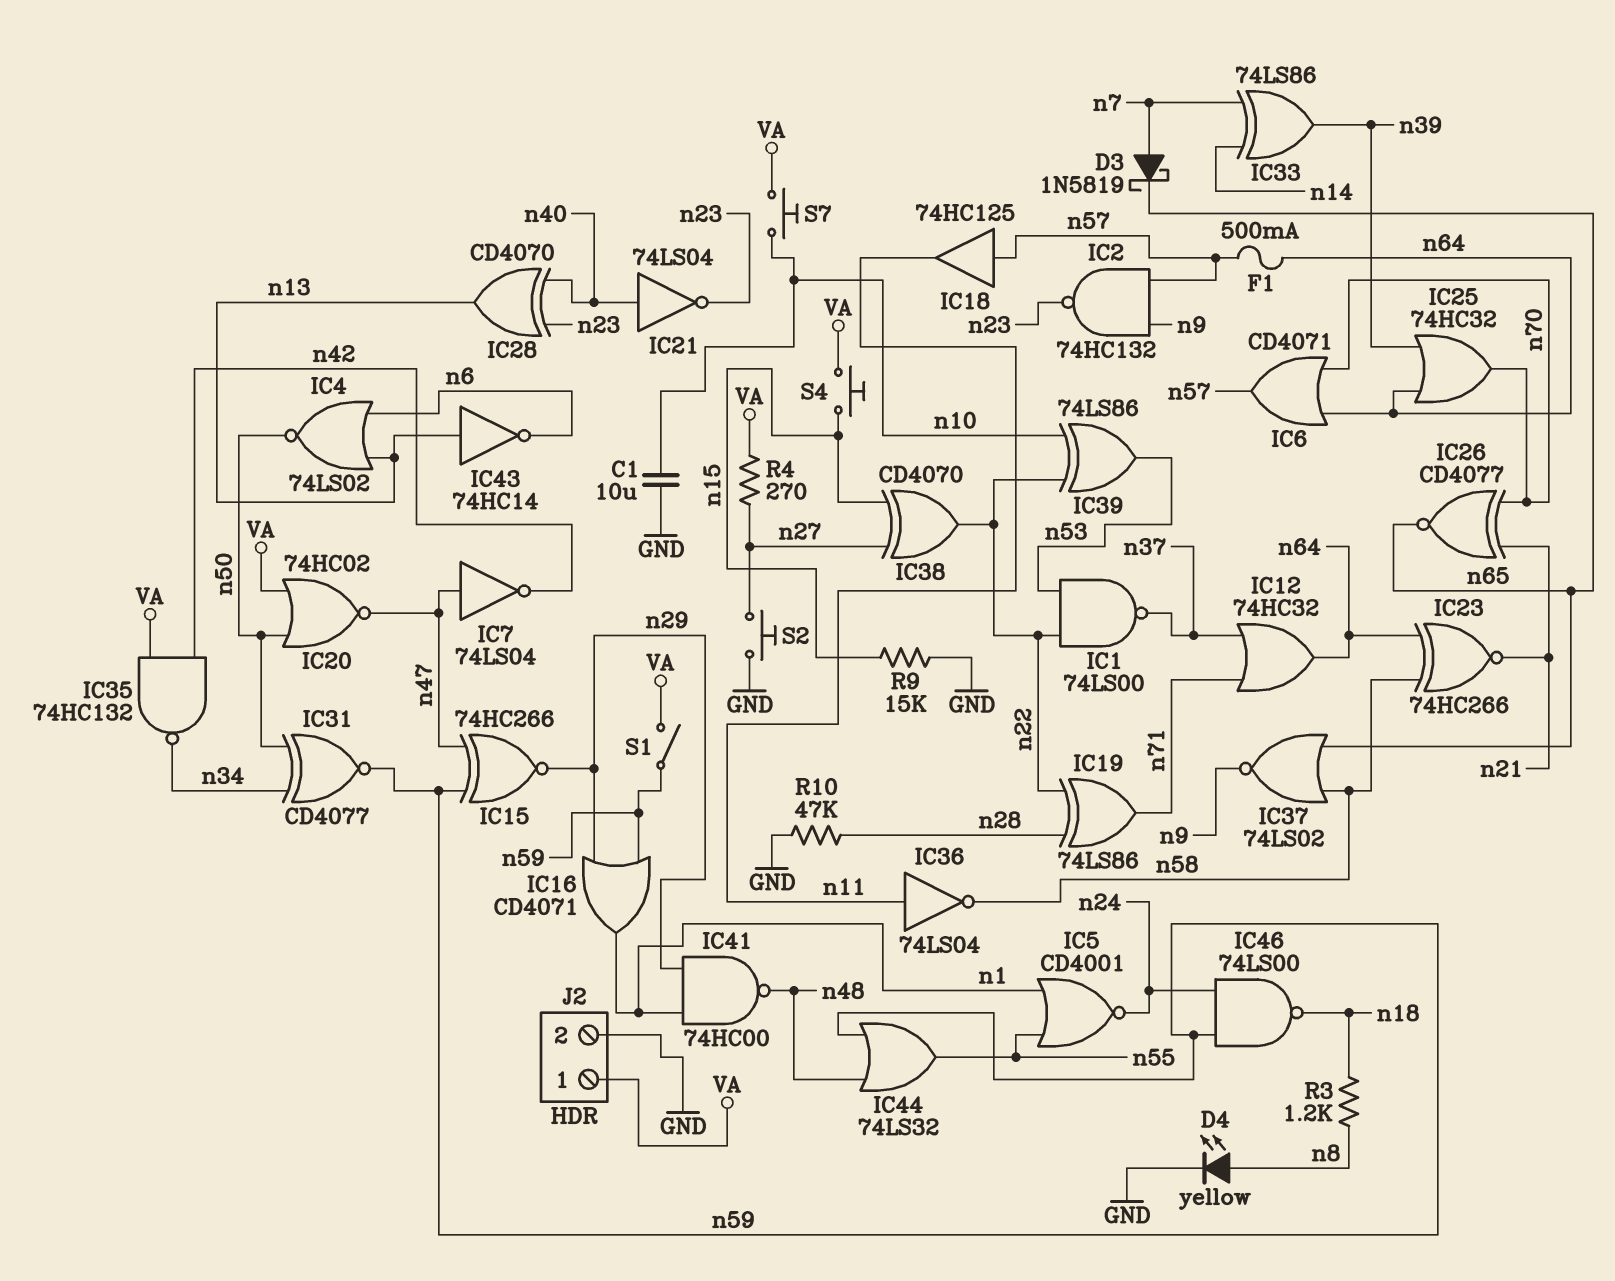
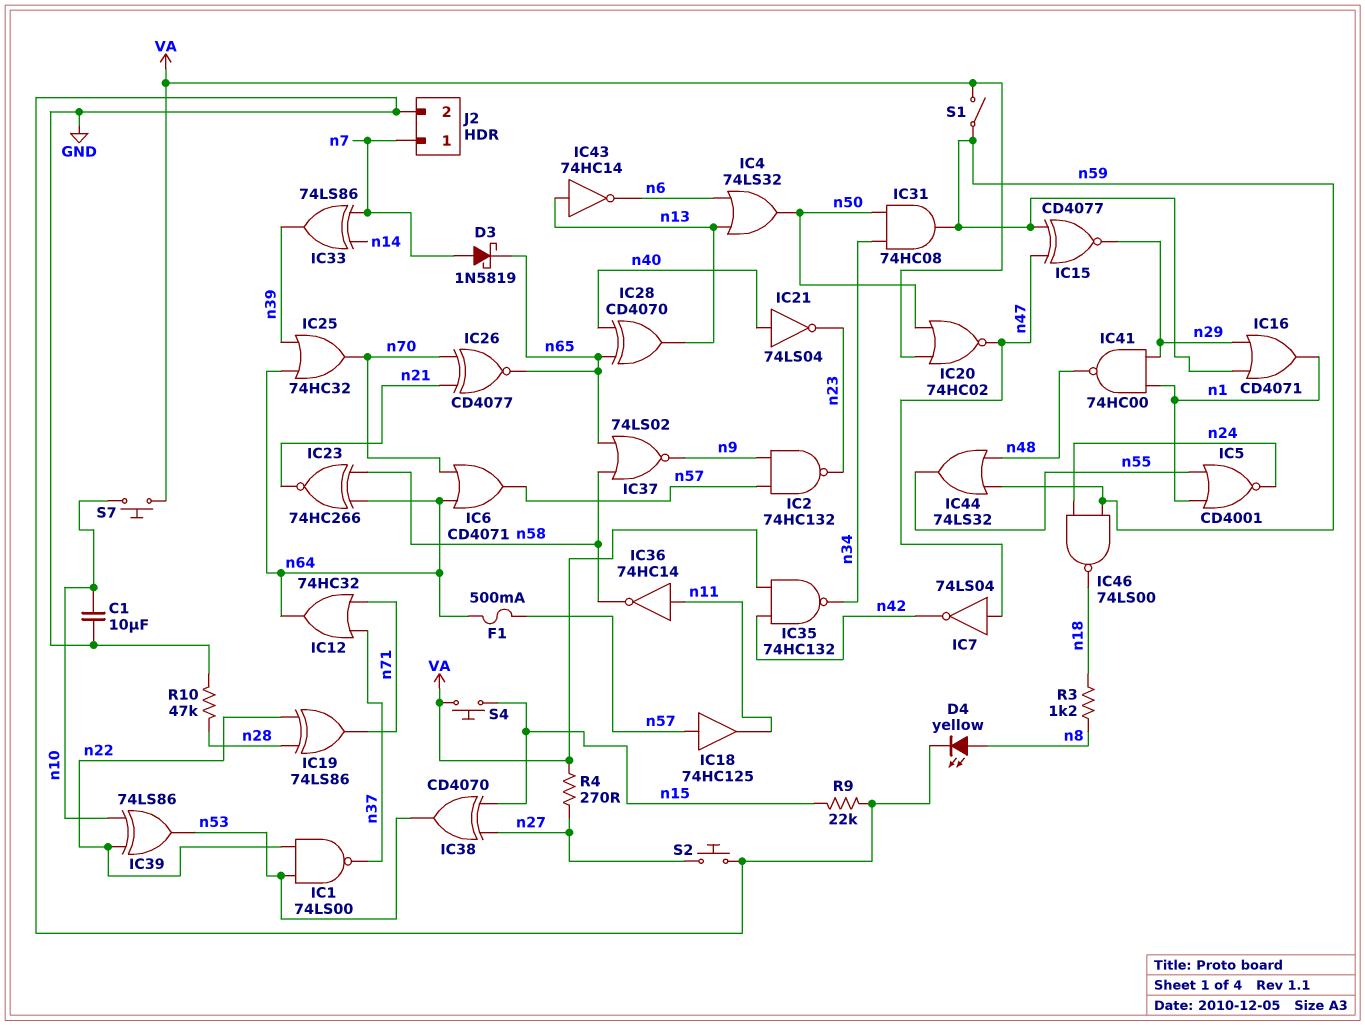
IC4: NOR 74LS02 (in n6, in n13, out n50) -> OR 74LS32 (in n6, in n13, out n50)
IC15: XNOR 74HC266 (in n47, in n59, out n29) -> XNOR CD4077 (in n47, in n59, out n29)
IC28: XOR CD4070 (in n23, in n40, out n13) -> XOR CD4070 (in n40, in n65, out n13)
IC31: XNOR CD4077 (in n34, in n50, out n59) -> AND 74HC08 (in n34, in n50, out n59)
IC36: NOT 74LS04 (in n11, out n58) -> NOT 74HC14 (in n11, out n58)
IC38: XOR CD4070 (in n15, in n27, out n22) -> XOR CD4070 (in n15, in n27, out n53)
J2 pin 1: VA -> n7
R9: 15k (GND, n15) -> 22k (GND, n15)

